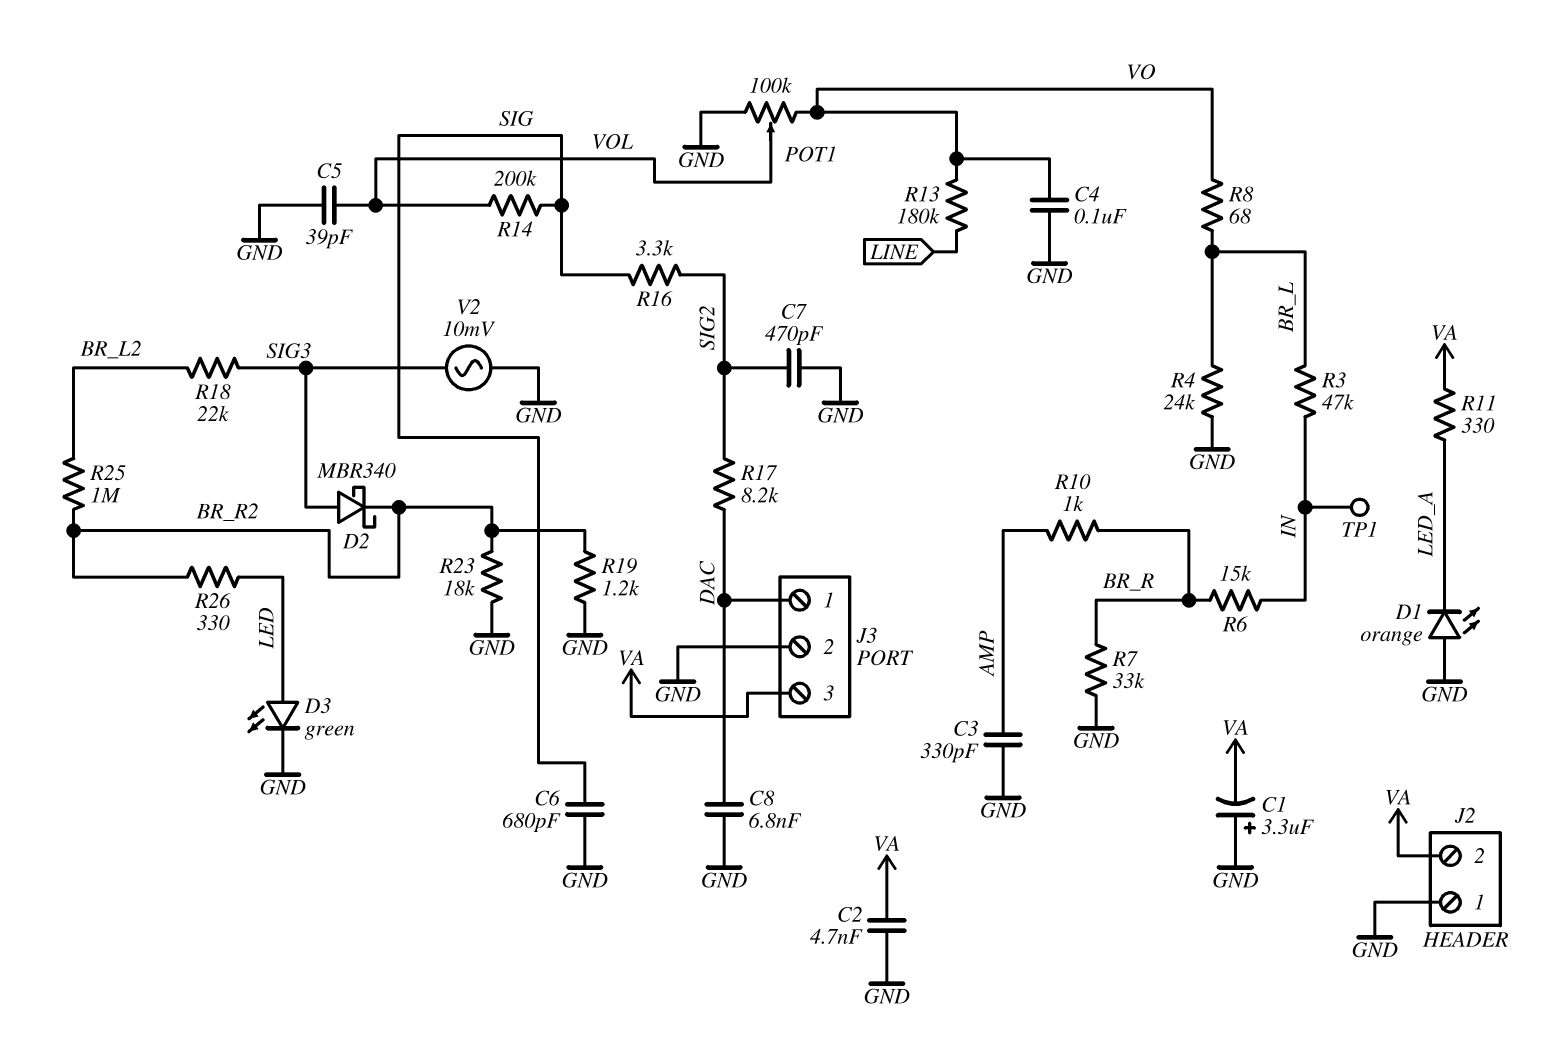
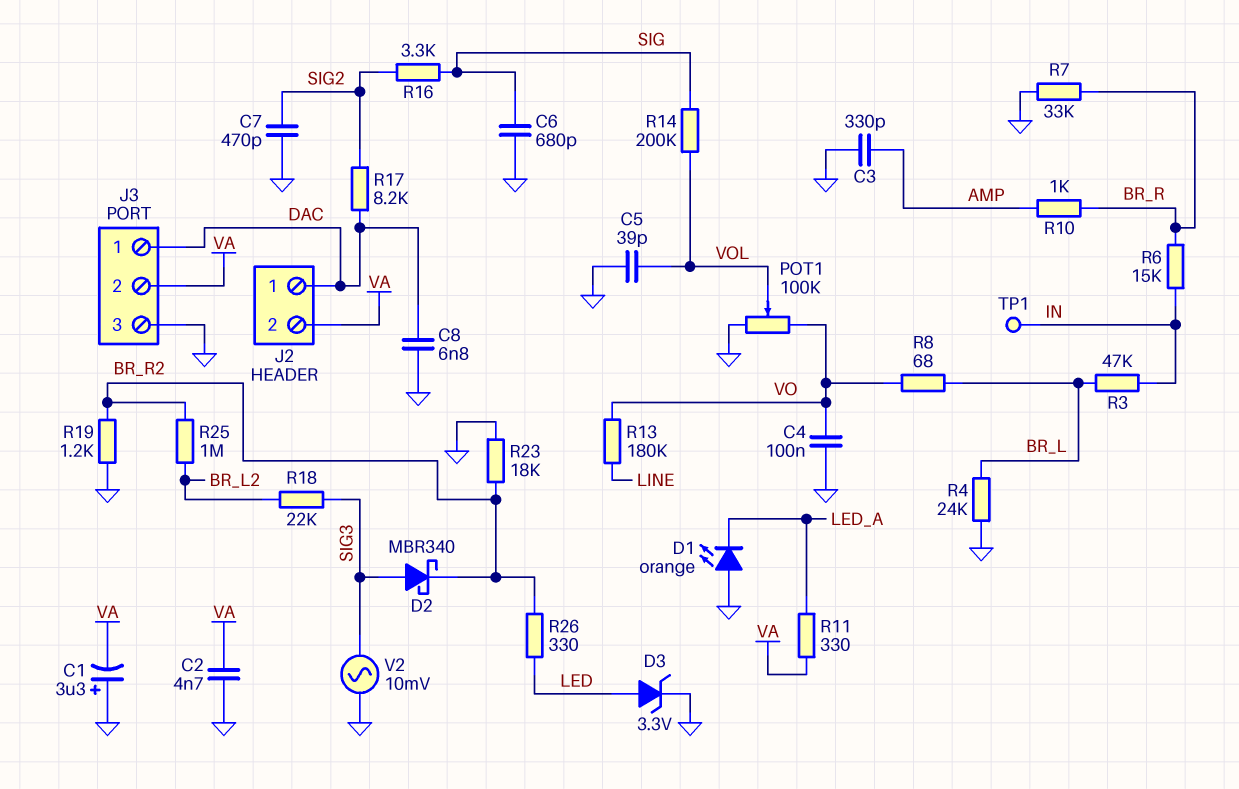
D3: LED green (A LED, K GND) -> zener 3.3V (A LED, K GND)
J2 pin 1: GND -> DAC
J3 pin 2: GND -> VA
J3 pin 3: VA -> GND

